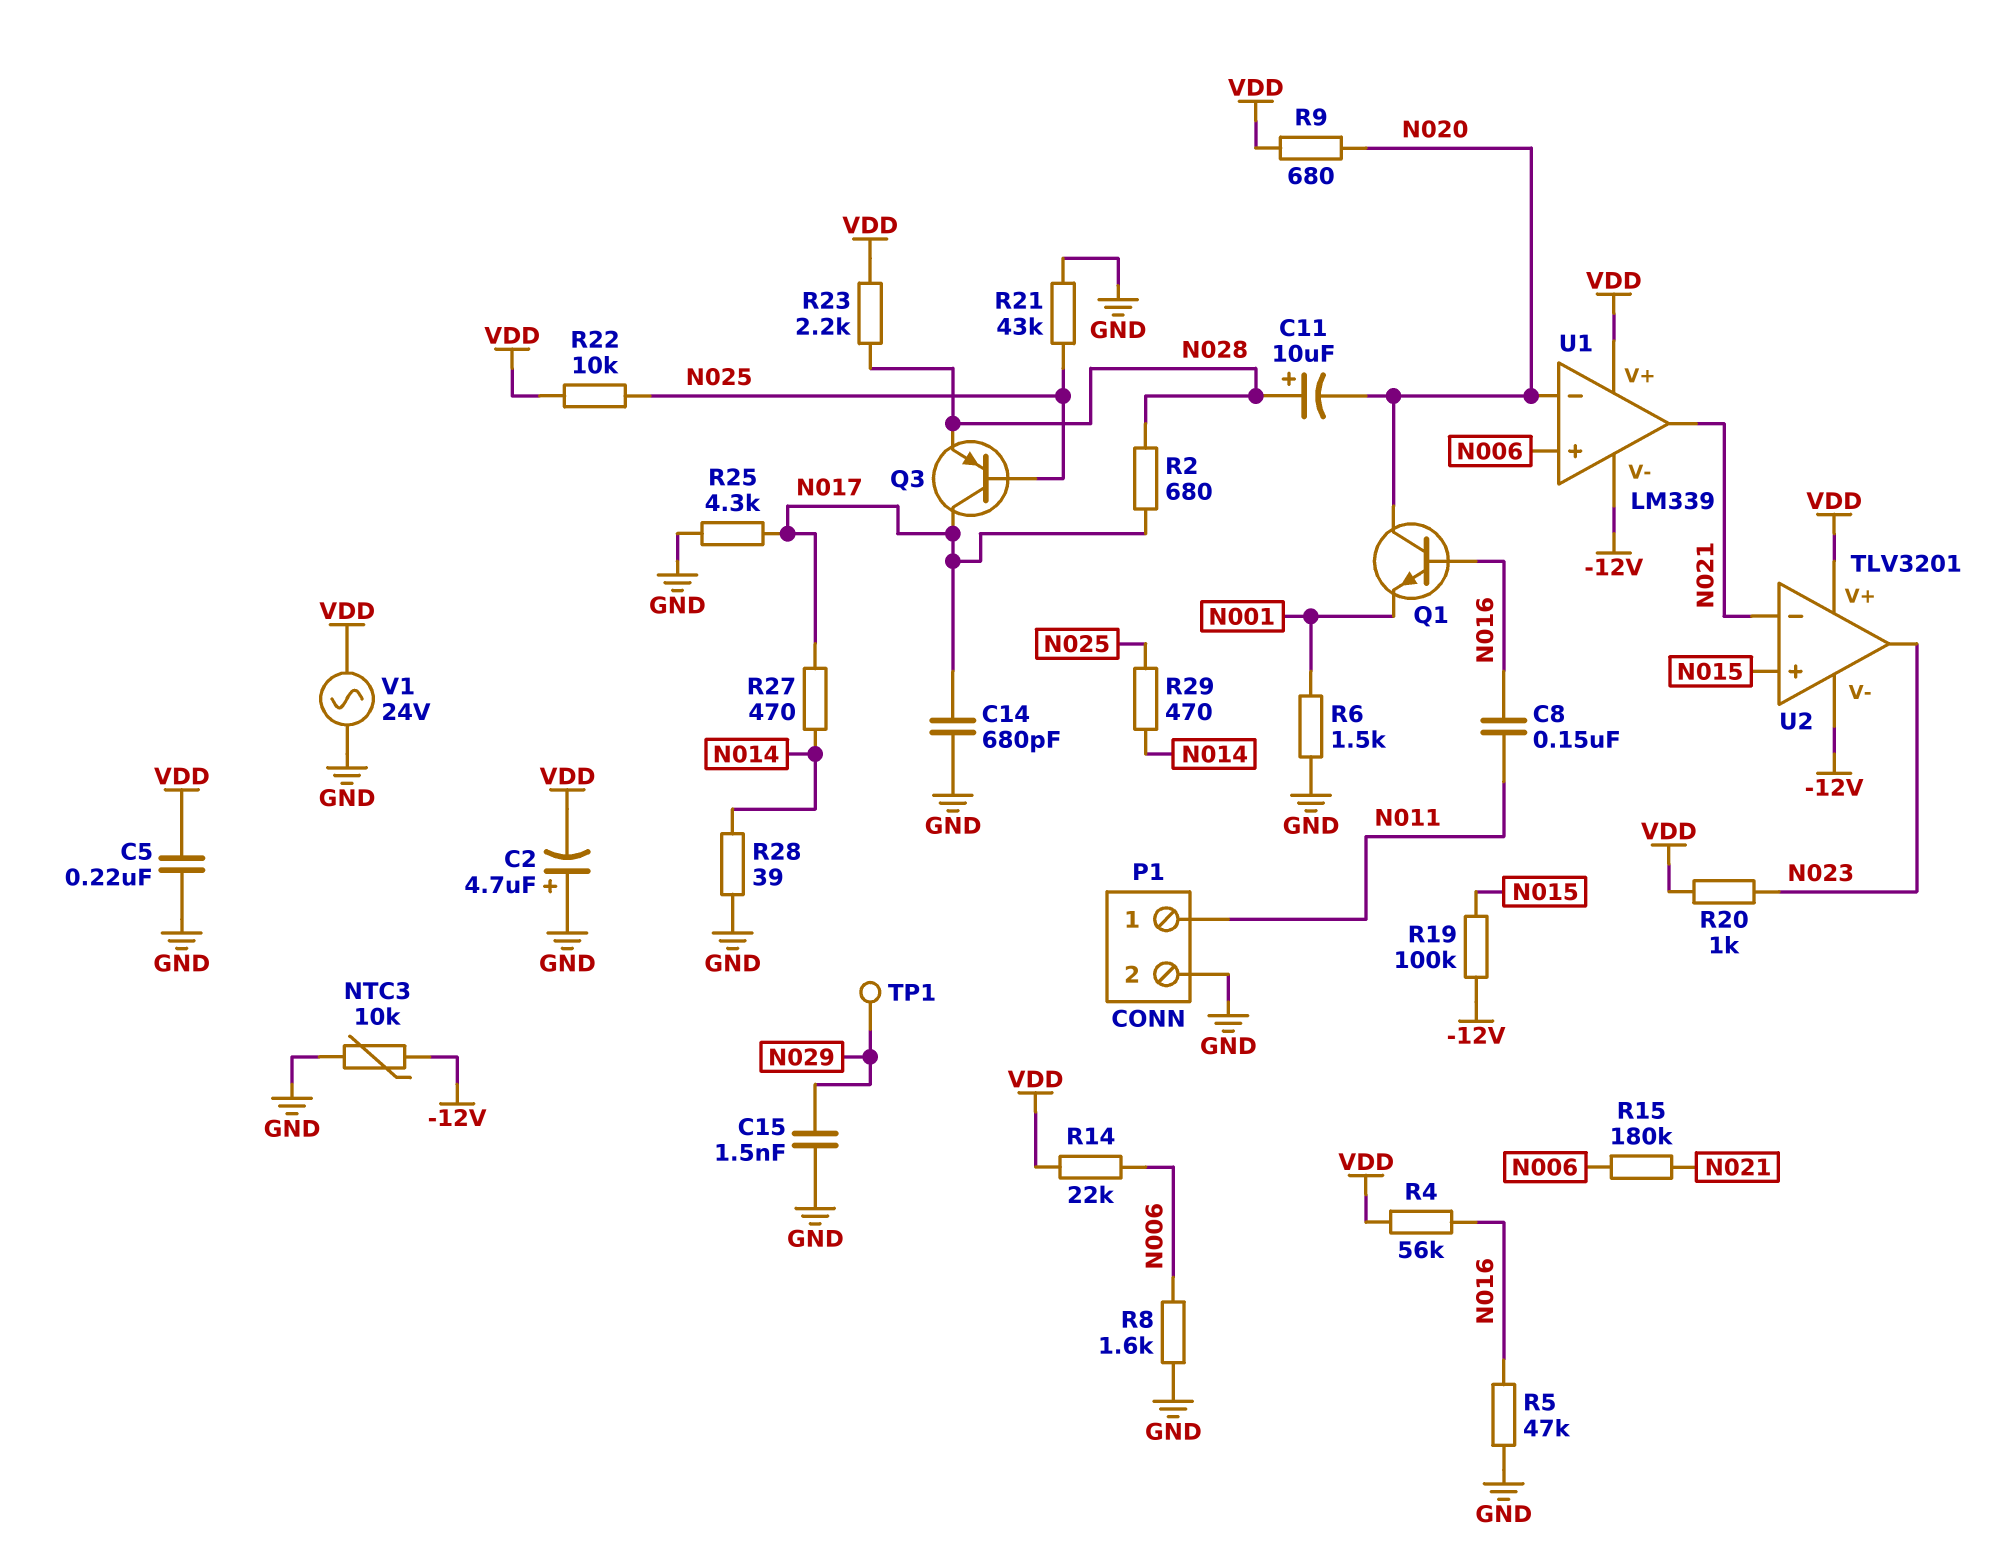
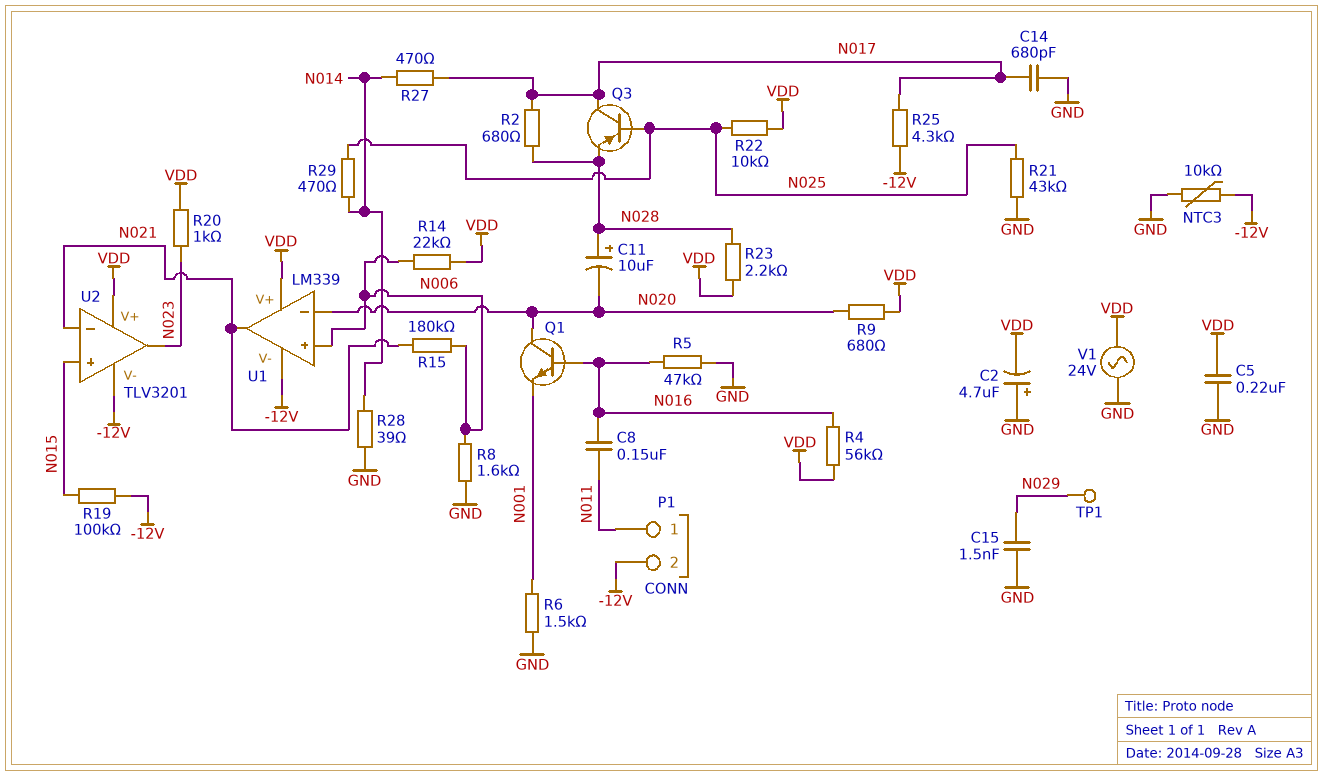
P1 pin 2: GND -> -12V
R25: 4.3k (GND, N017) -> 4.3k (-12V, N017)

